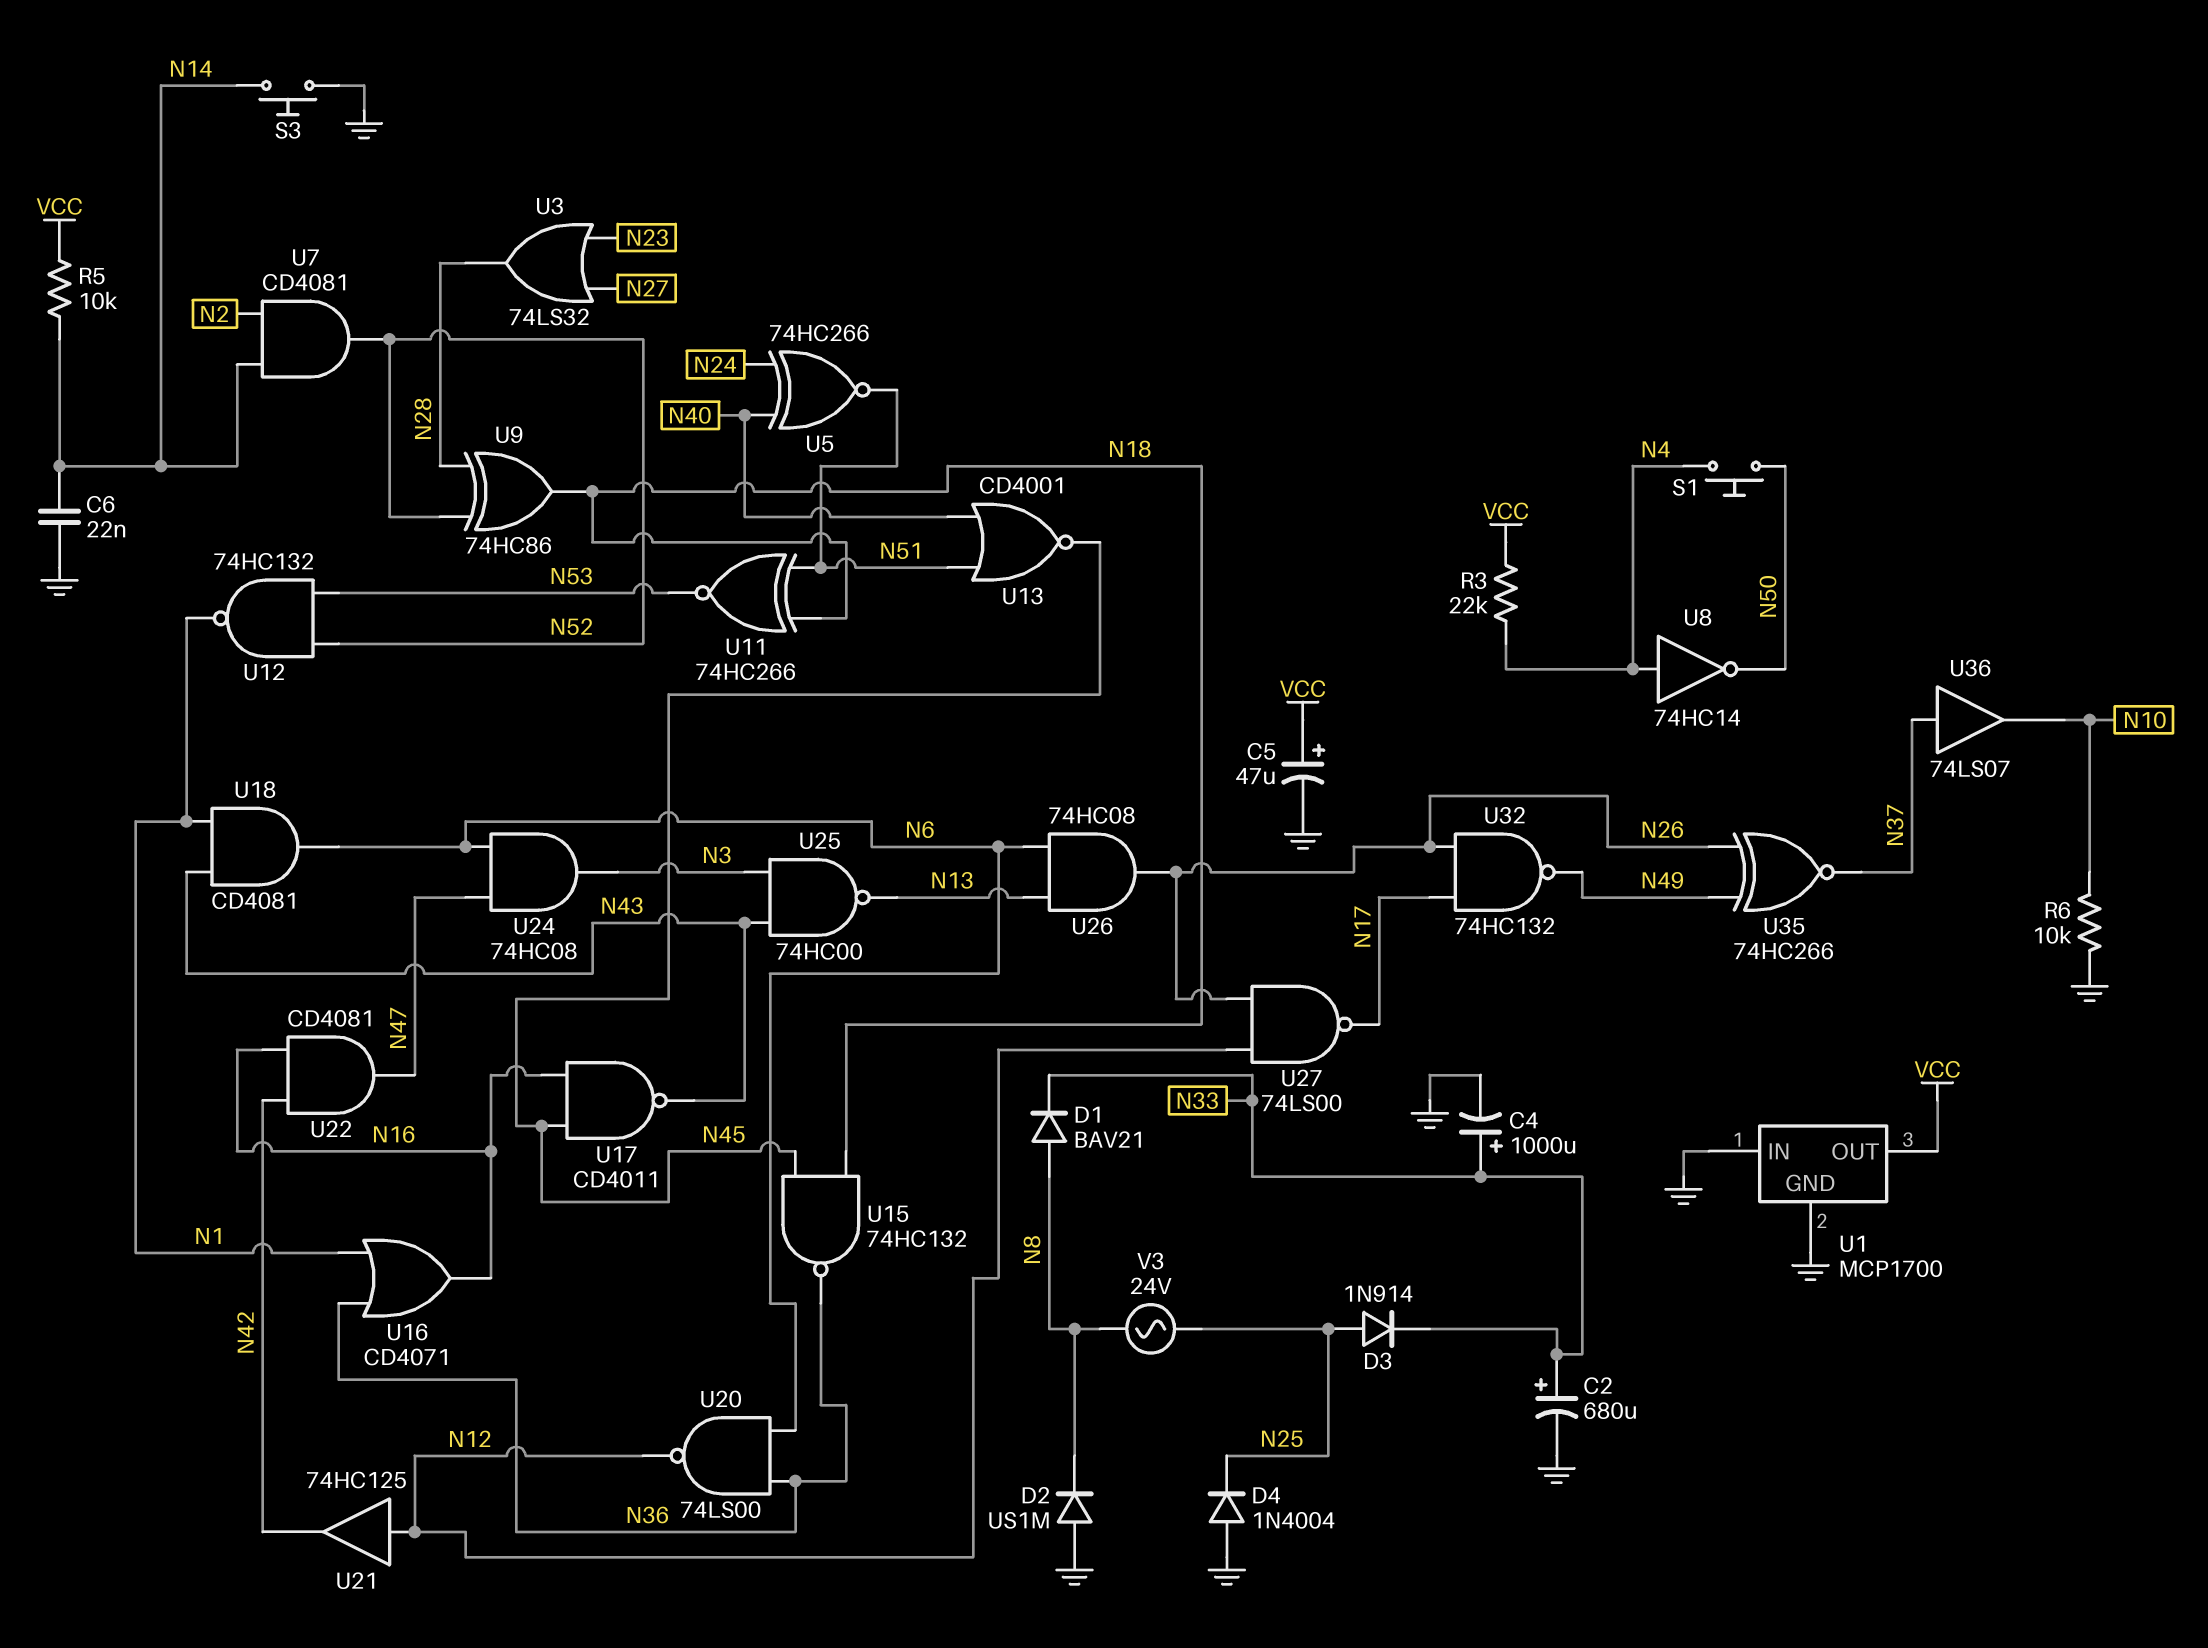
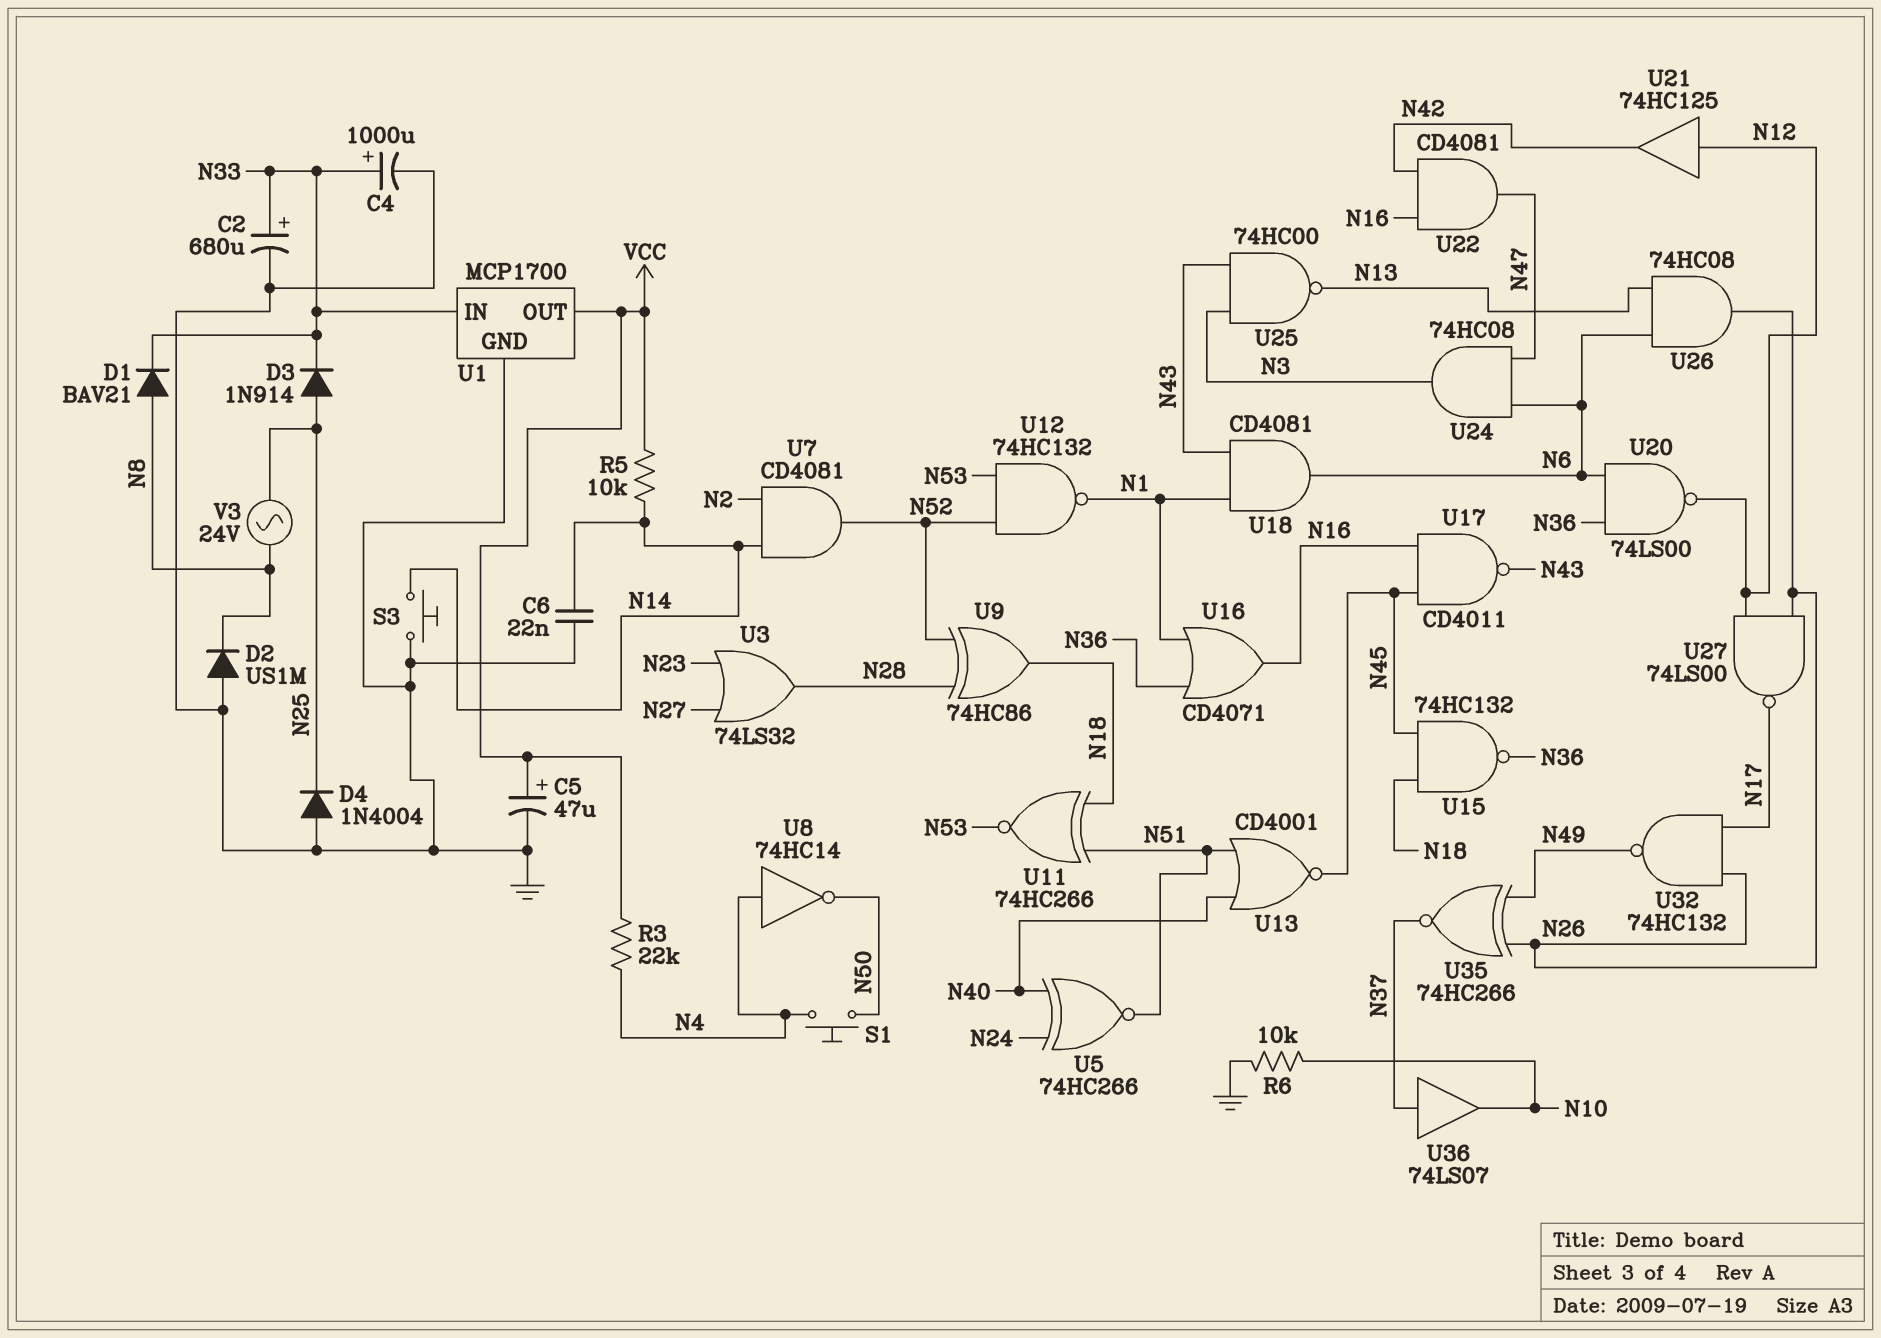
U1 pin IN: GND -> N33

